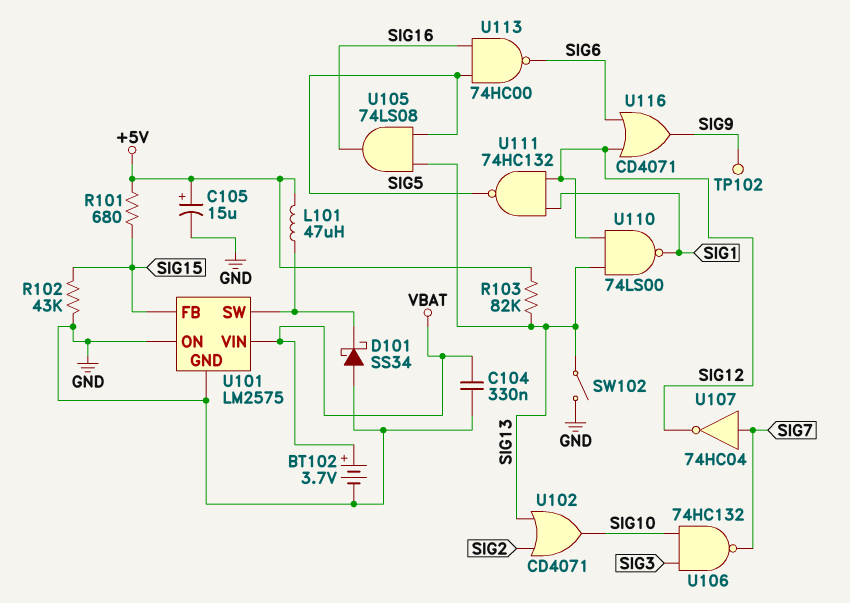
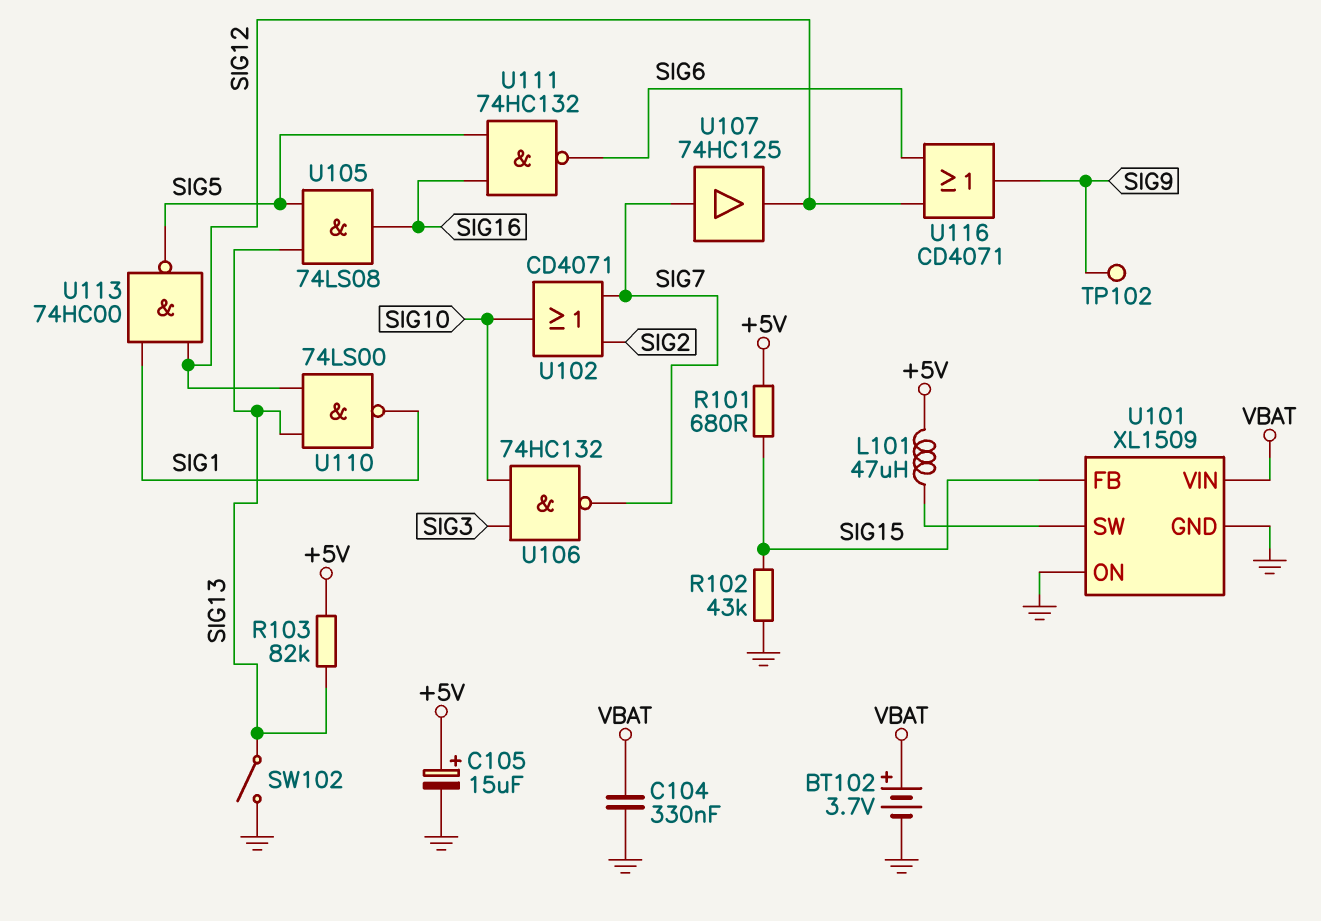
D101: schottky SS34 (A GND, K U101/SW) -> none
U101: LM2575 -> XL1509
U102: OR CD4071 (in SIG2, in SIG13, out SIG10) -> OR CD4071 (in SIG2, in SIG7, out SIG10)
U107: NOT 74HC04 (in SIG7, out SIG12) -> buffer 74HC125 (in SIG7, out SIG12)
U111: NAND 74HC132 (in SIG1, in SIG12, out SIG5) -> NAND 74HC132 (in SIG5, in SIG16, out SIG6)
U113: NAND 74HC00 (in SIG5, in SIG16, out SIG6) -> NAND 74HC00 (in SIG1, in SIG12, out SIG5)

